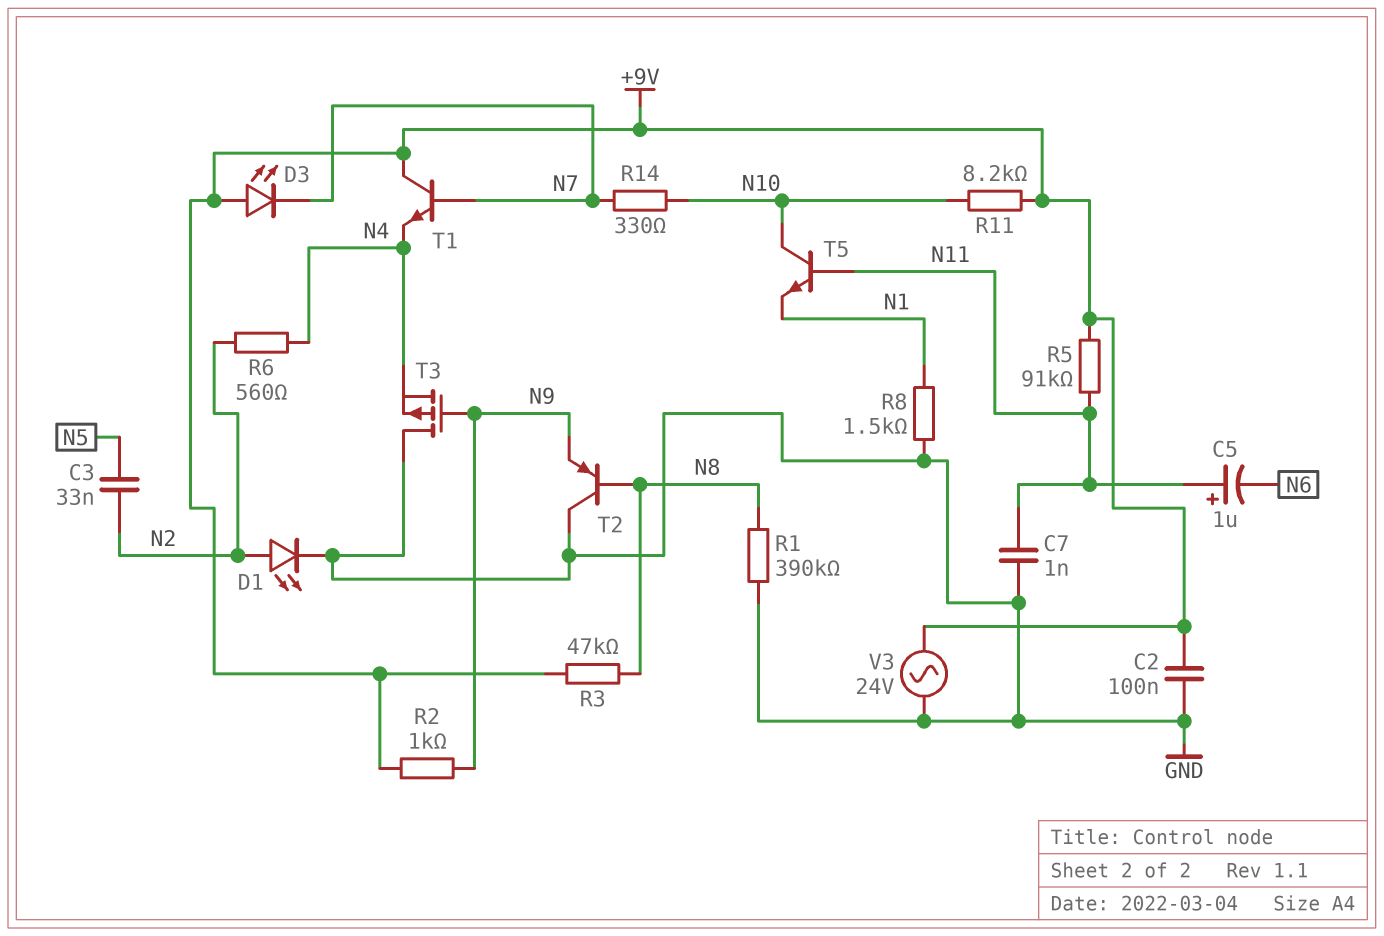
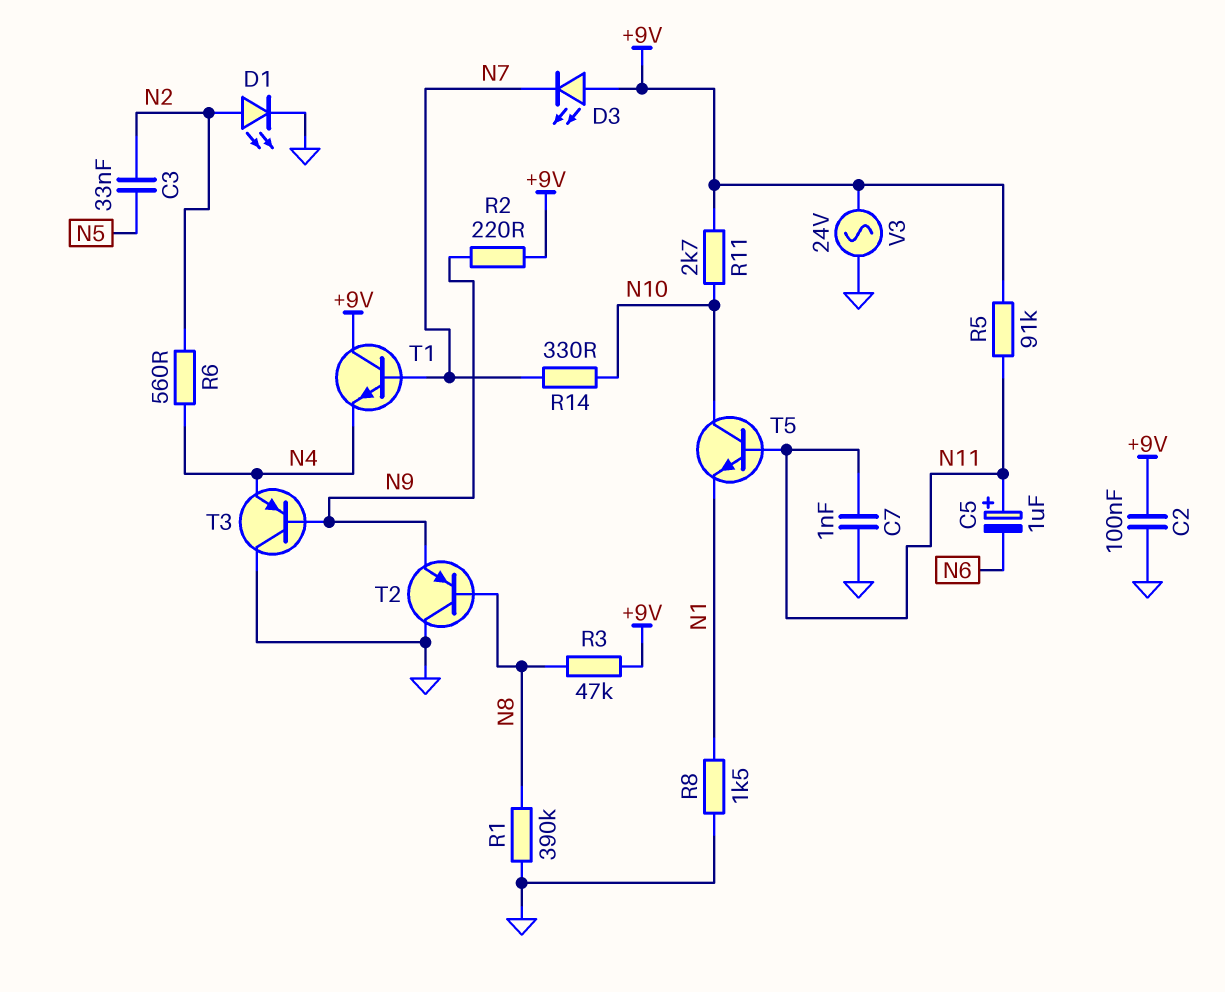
R2: 1k (+9V, N9) -> 220 (+9V, N9)
R11: 8.2k (+9V, N10) -> 2.7k (+9V, N10)
T3: PMOS (G N9, D GND, S N4) -> PNP (B N9, C GND, E N4)

